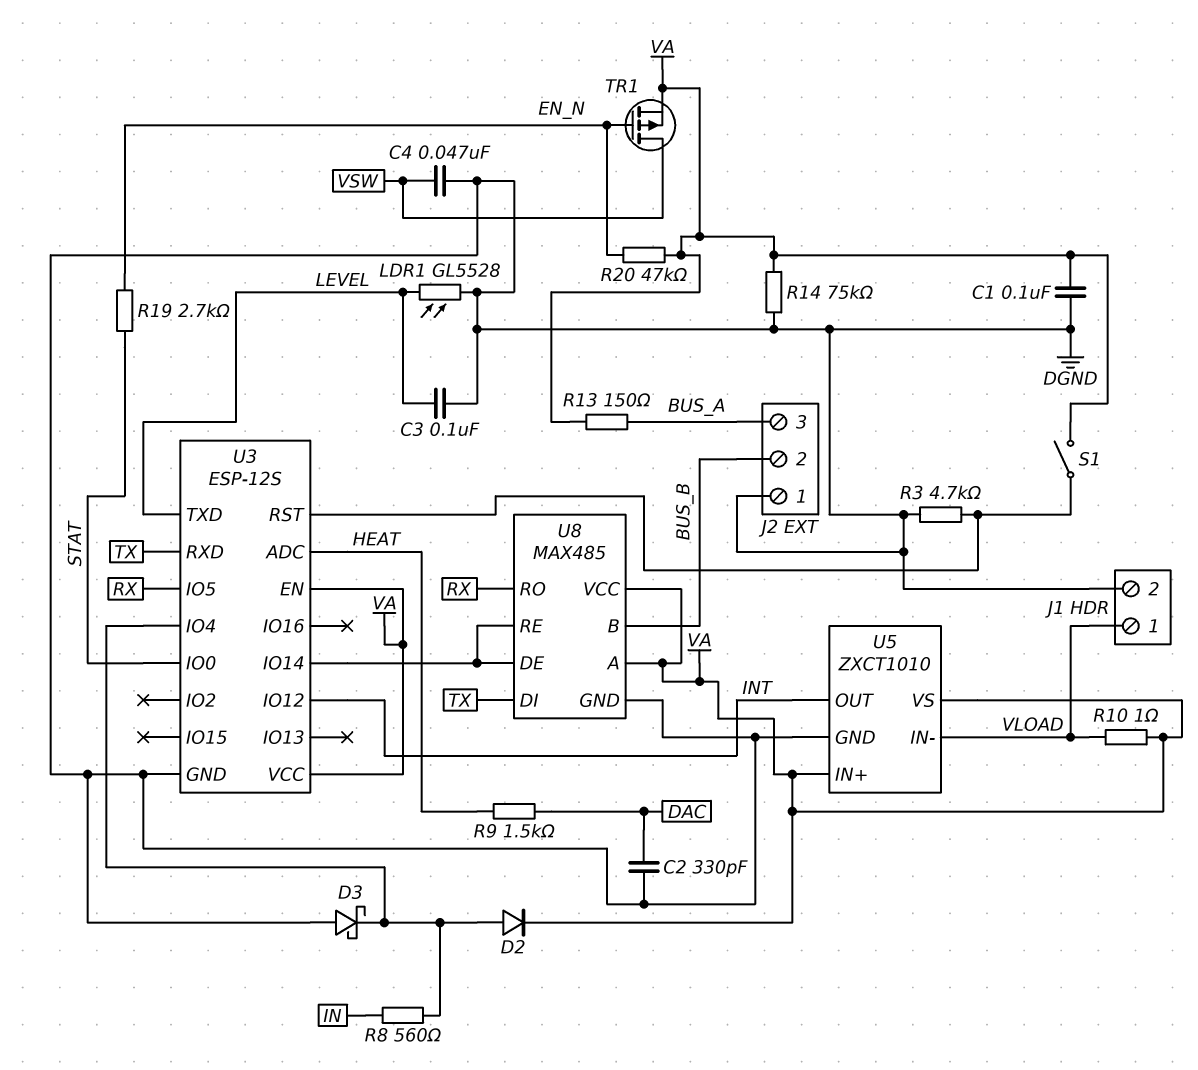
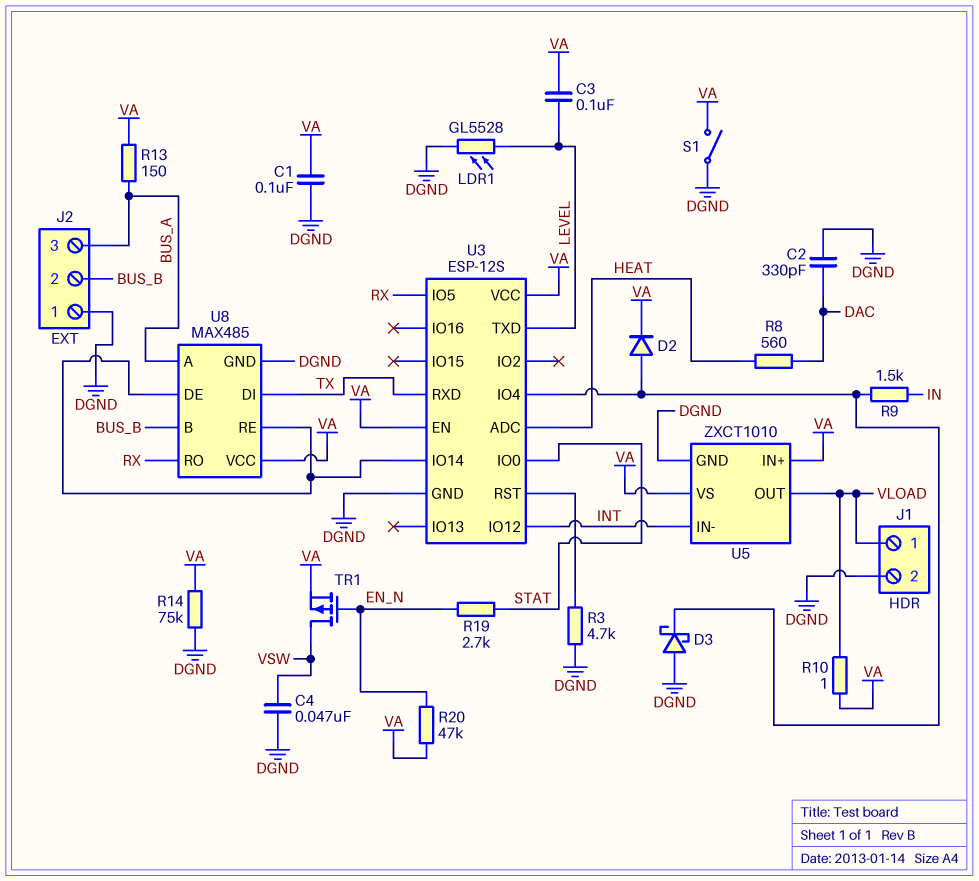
C3: 100nF (DGND, LEVEL) -> 100nF (LEVEL, VA)
R8: 560 (IN, U3/IO4) -> 560 (DAC, HEAT)
R9: 1.5k (DAC, HEAT) -> 1.5k (IN, U3/IO4)
S1: switch (U3/RST, VA) -> switch (DGND, VA)
U5 pin IN-: VLOAD -> INT
U5 pin OUT: INT -> VLOAD
U8 pin A: VA -> BUS_A

